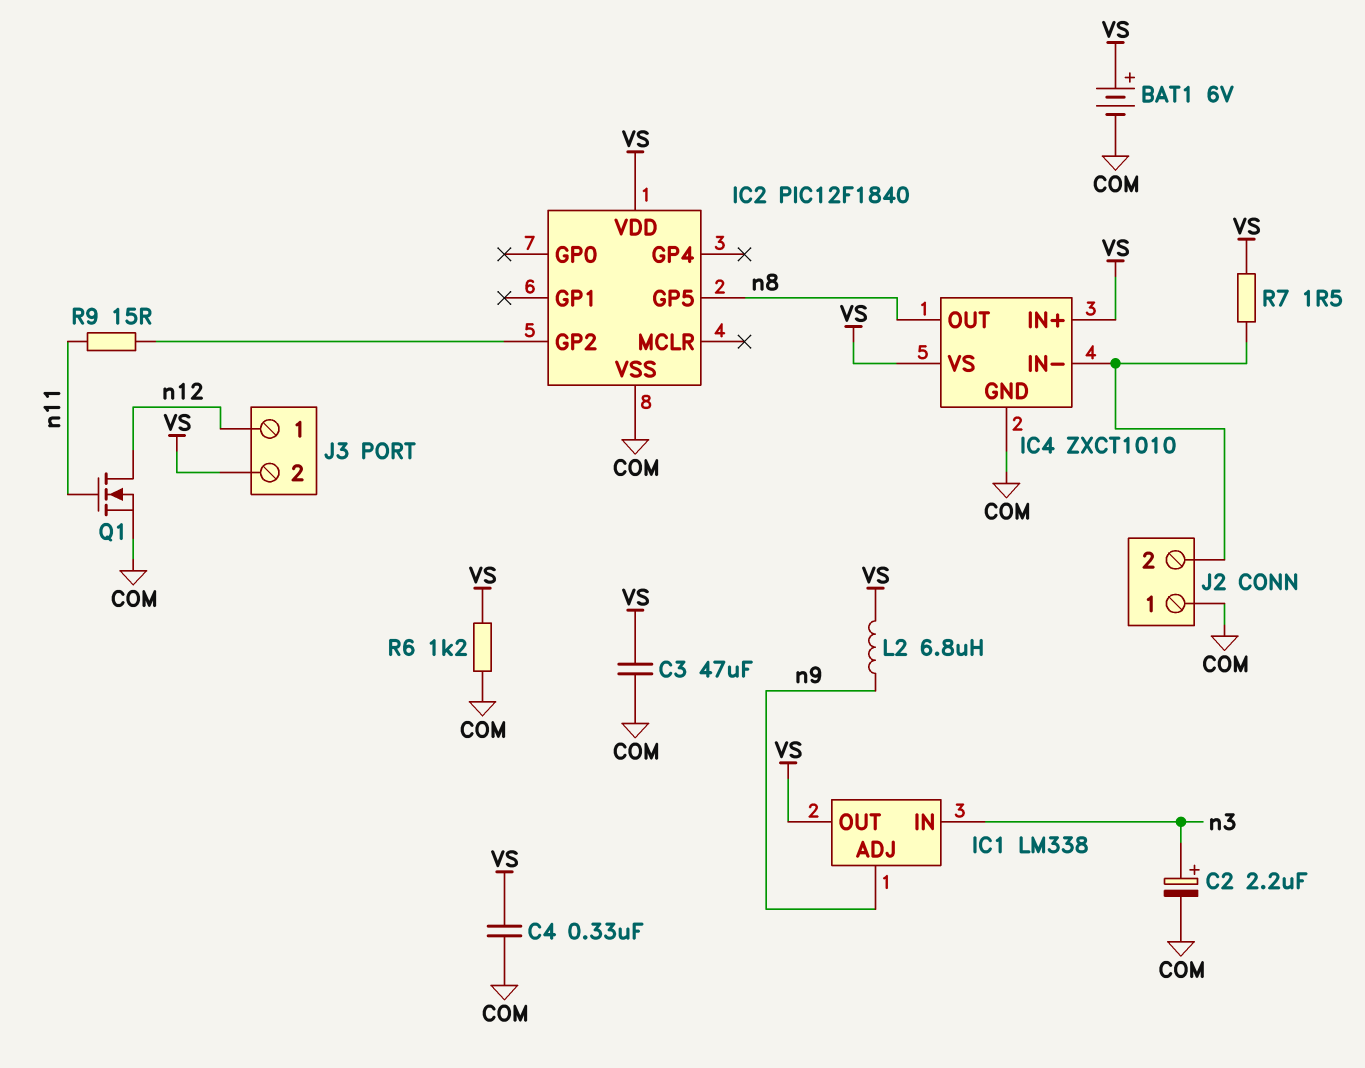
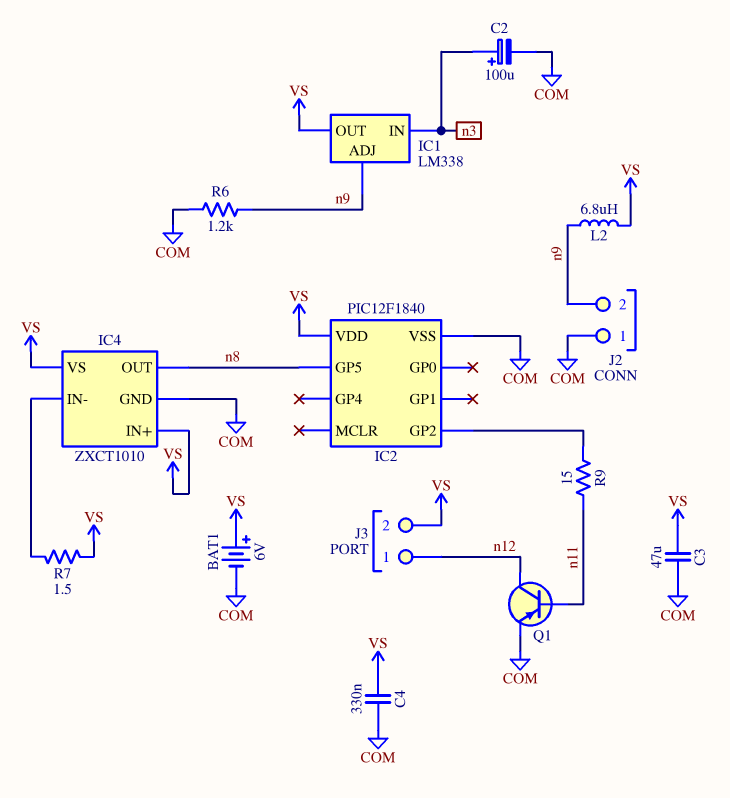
C2: 2.2uF (plus n3, minus COM) -> 100uF (plus n3, minus COM)
J2 pin 2: IC4/IN- -> n9
Q1: NMOS (G n11, D n12, S COM) -> PNP (B n11, C n12, E COM)
R6: 1.2k (COM, VS) -> 1.2k (COM, n9)

